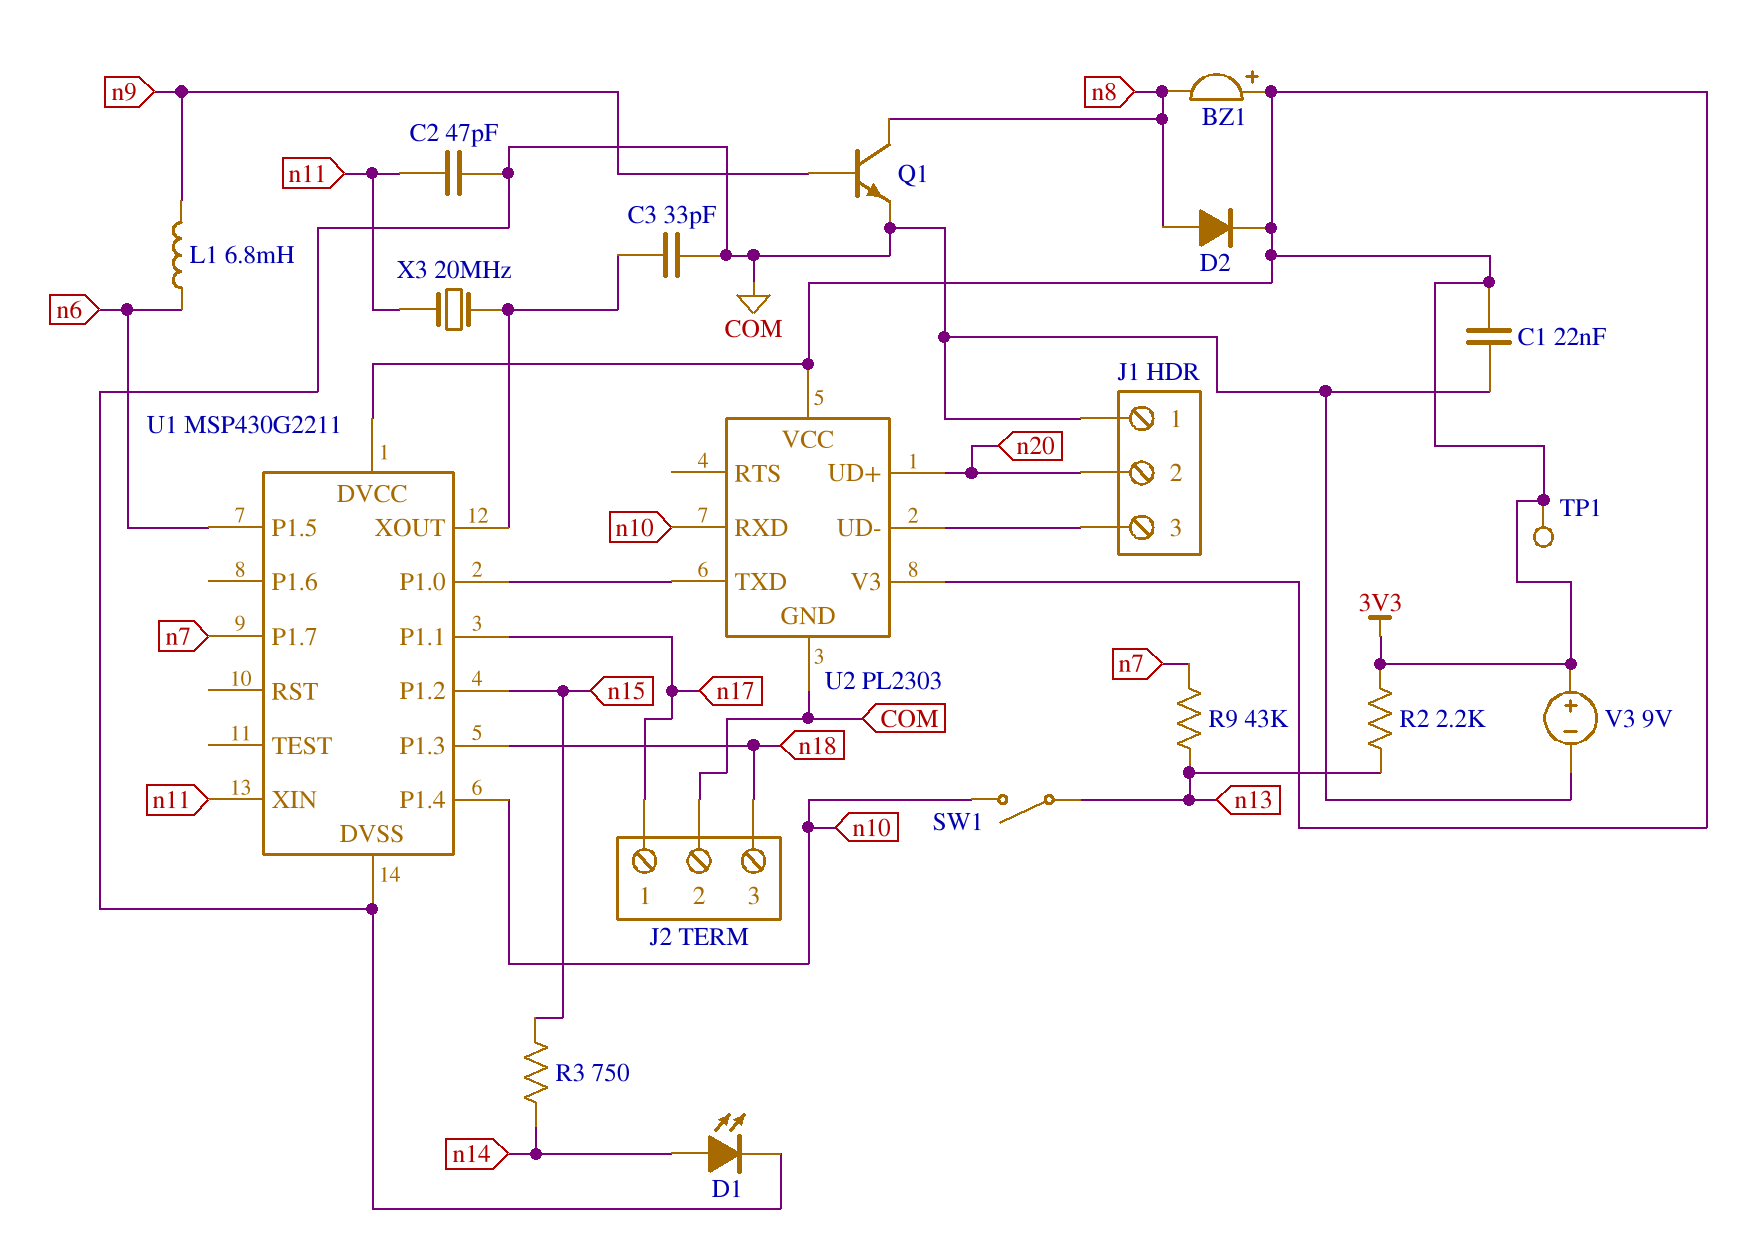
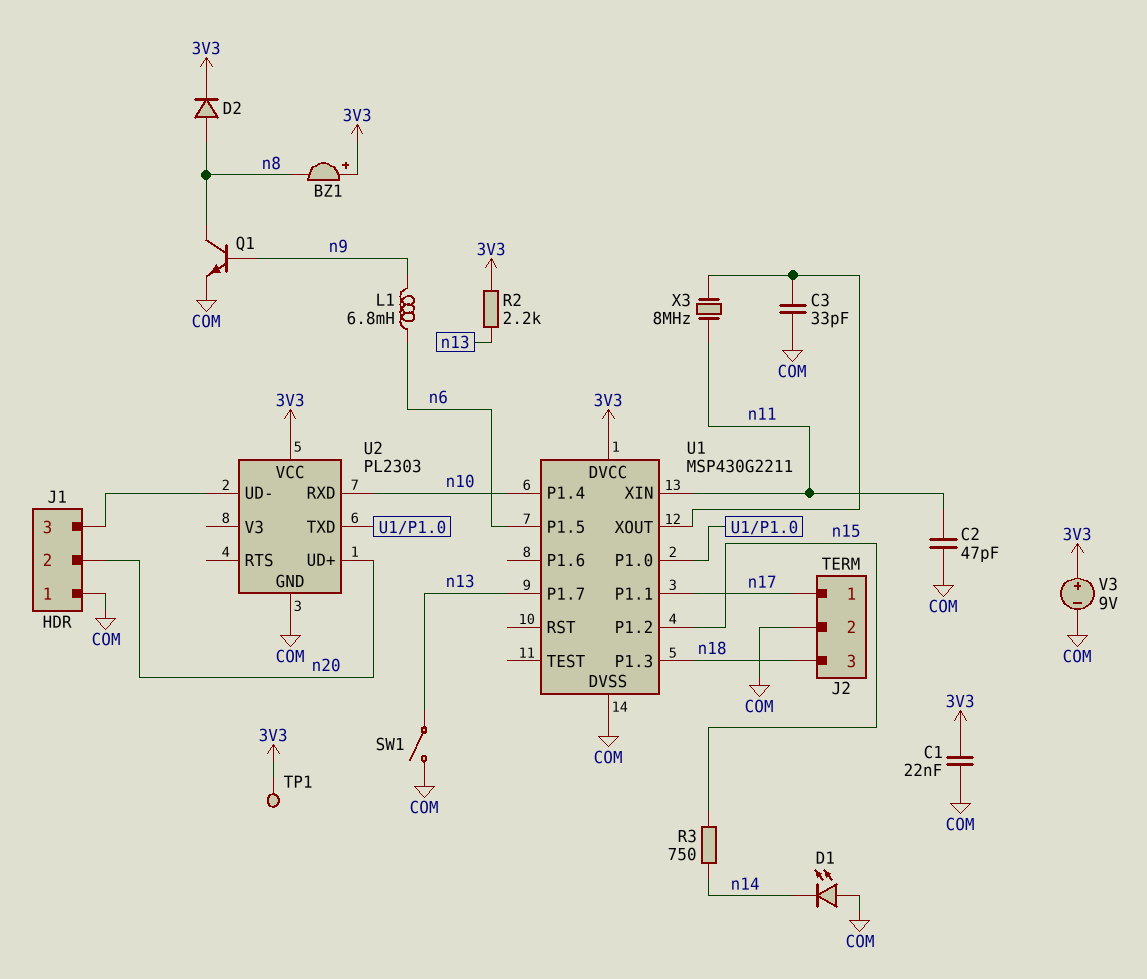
D1: LED (A n14, K COM) -> LED (A COM, K n14)
R9: 43k (n7, n13) -> none
SW1: switch (n10, n13) -> switch (COM, n13)
U1 pin P1.7: n7 -> n13
U2 pin V3: 3V3 -> none
X3: 20MHz (U1/XOUT, n11) -> 8MHz (U1/XOUT, n11)

